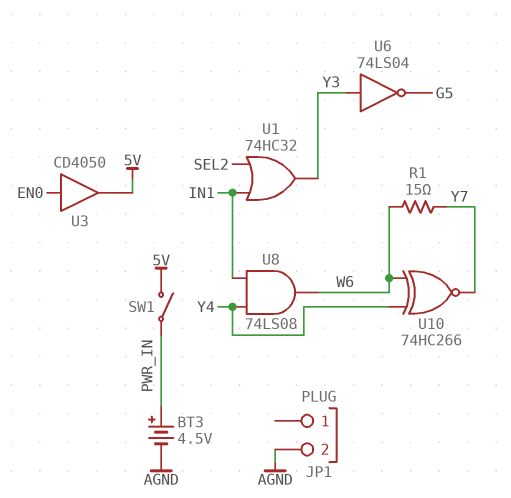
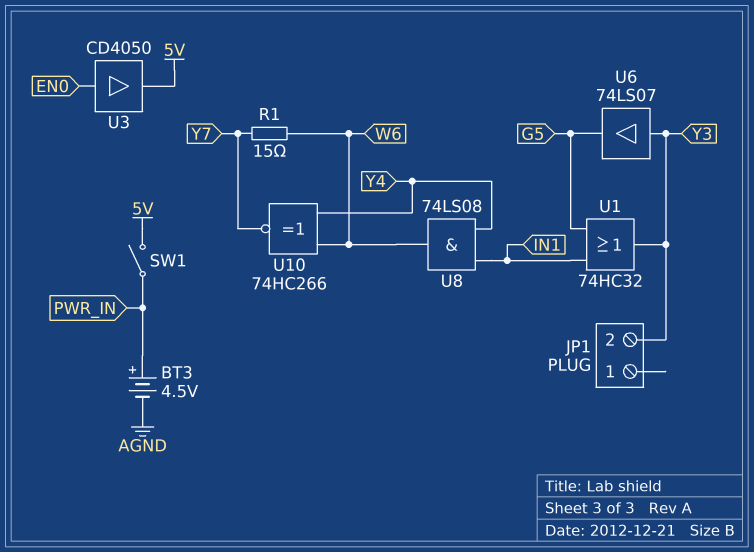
JP1 pin 2: AGND -> Y3
U1: OR 74HC32 (in IN1, in SEL2, out Y3) -> OR 74HC32 (in G5, in IN1, out Y3)
U6: NOT 74LS04 (in Y3, out G5) -> buffer 74LS07 (in Y3, out G5)

